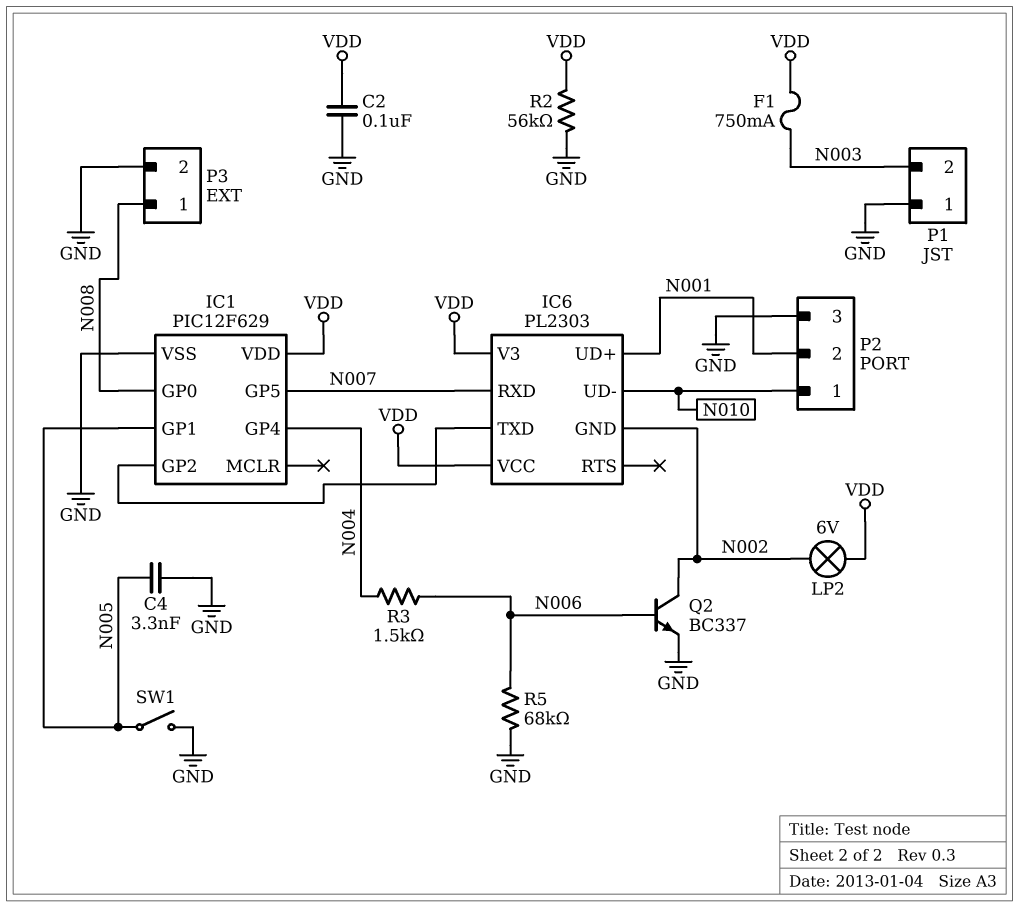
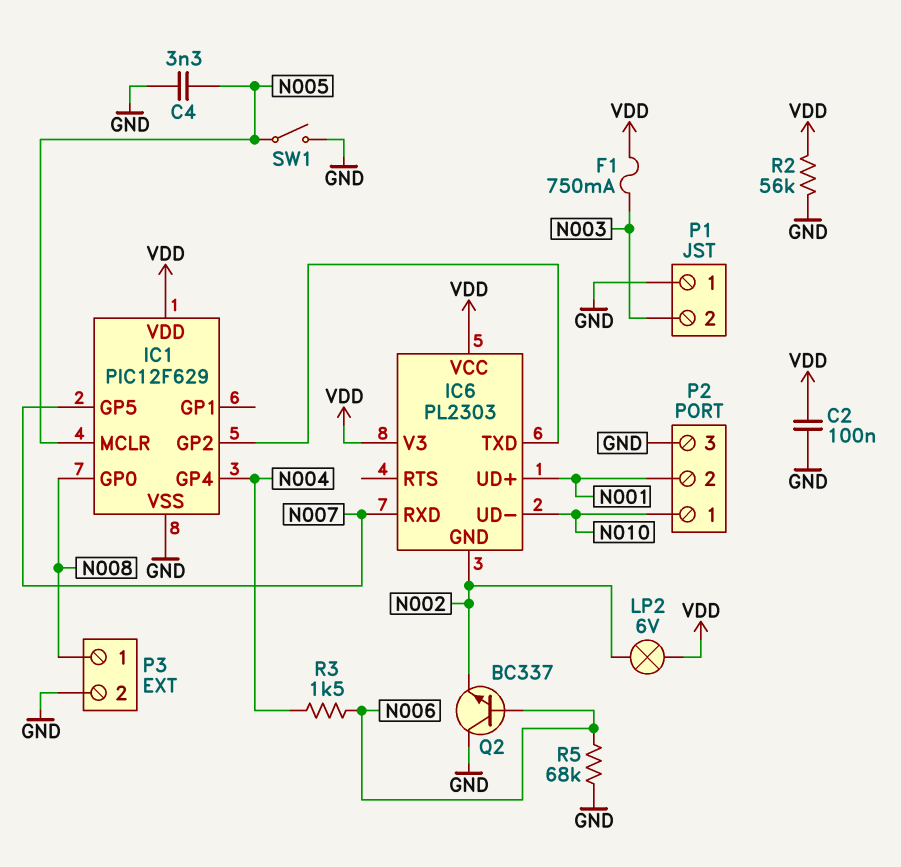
IC1 pin GP1: N005 -> none
IC1 pin MCLR: none -> N005
Q2: NPN BC337 (B N006, C N002, E GND) -> NPN BC337 (B N006, C GND, E N002)

